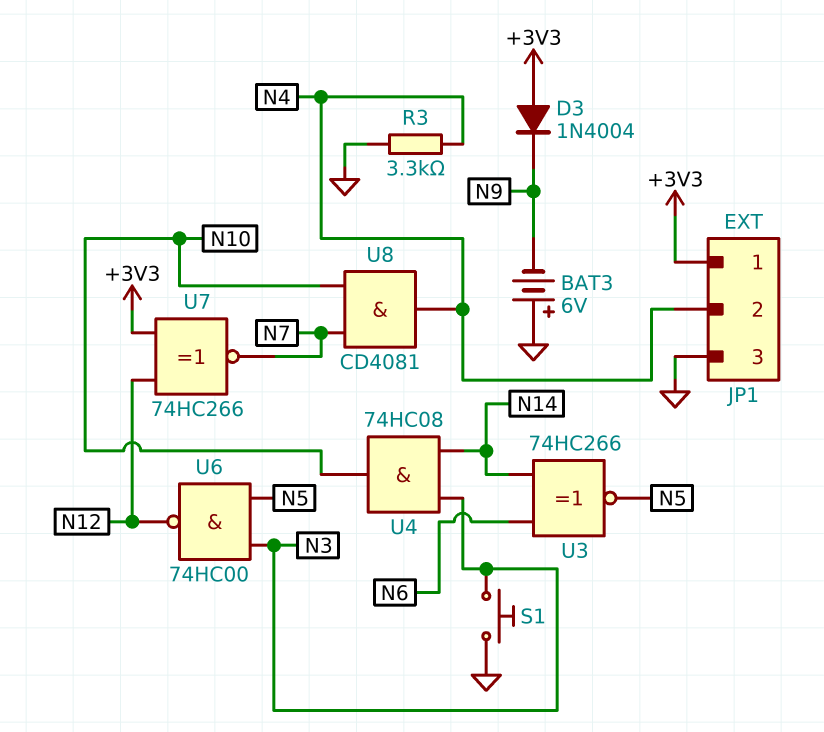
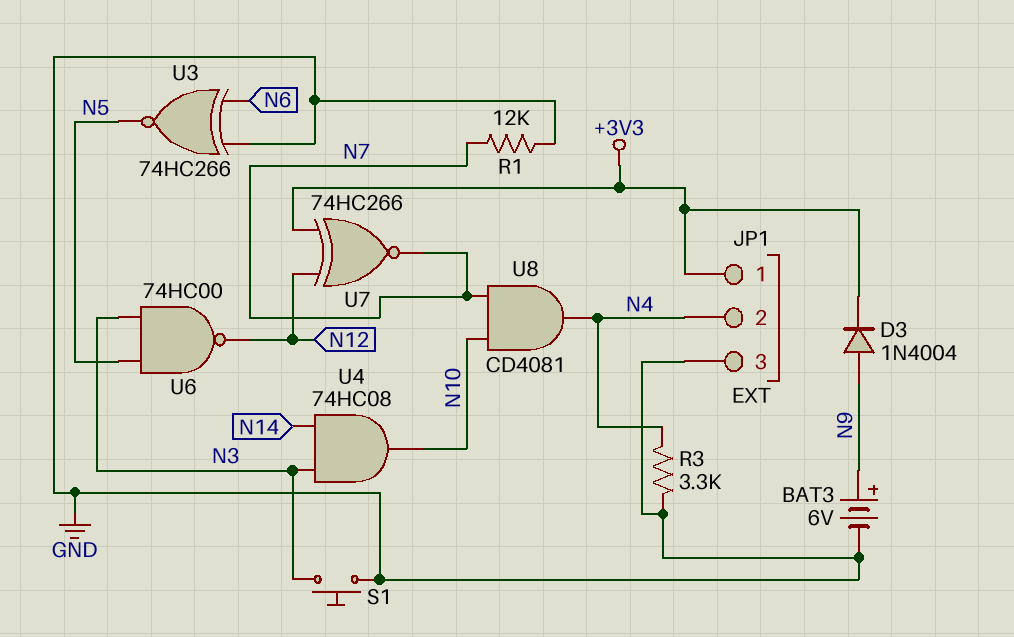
BAT3: 6V (plus GND, minus N9) -> 6V (plus N9, minus GND)
D3: diode 1N4004 (A +3V3, K N9) -> diode 1N4004 (A N9, K +3V3)
R1: none -> 12k (GND, N7)
U3: XNOR 74HC266 (in N6, in N14, out N5) -> XNOR 74HC266 (in GND, in N6, out N5)

